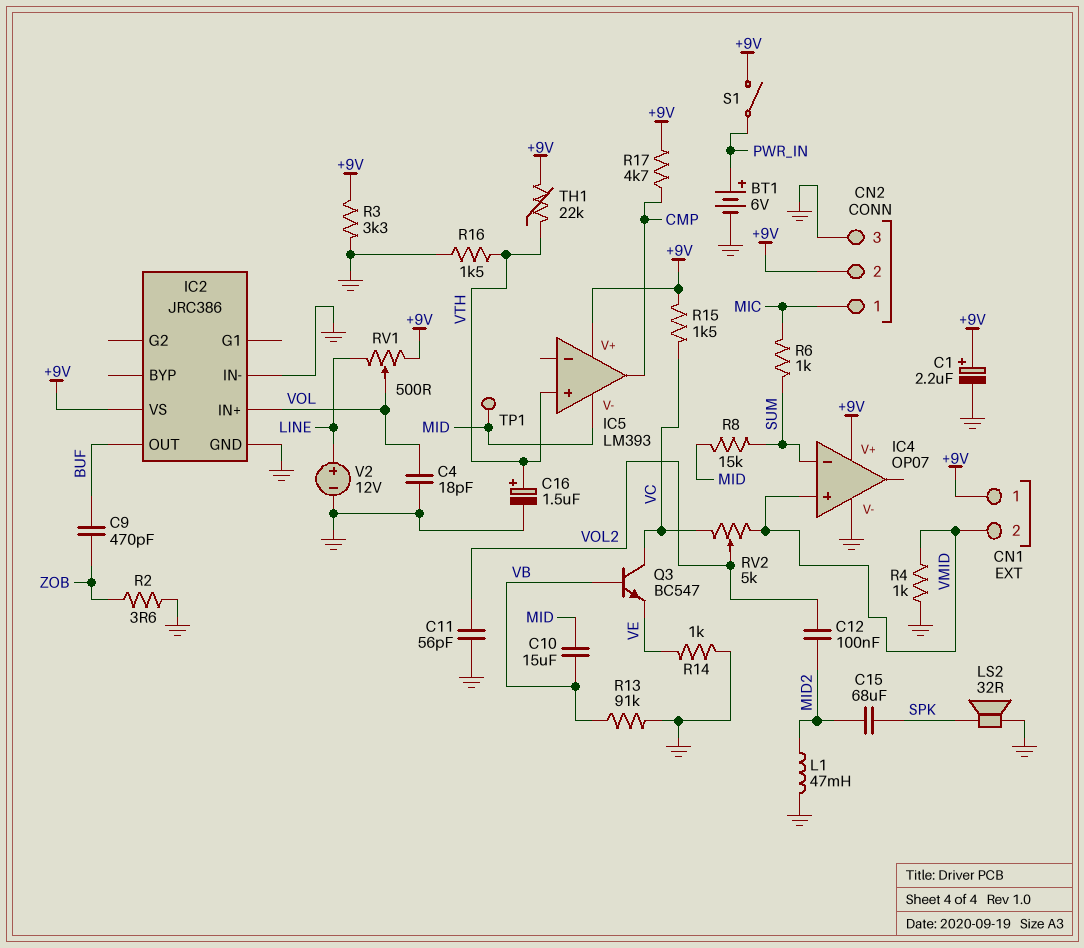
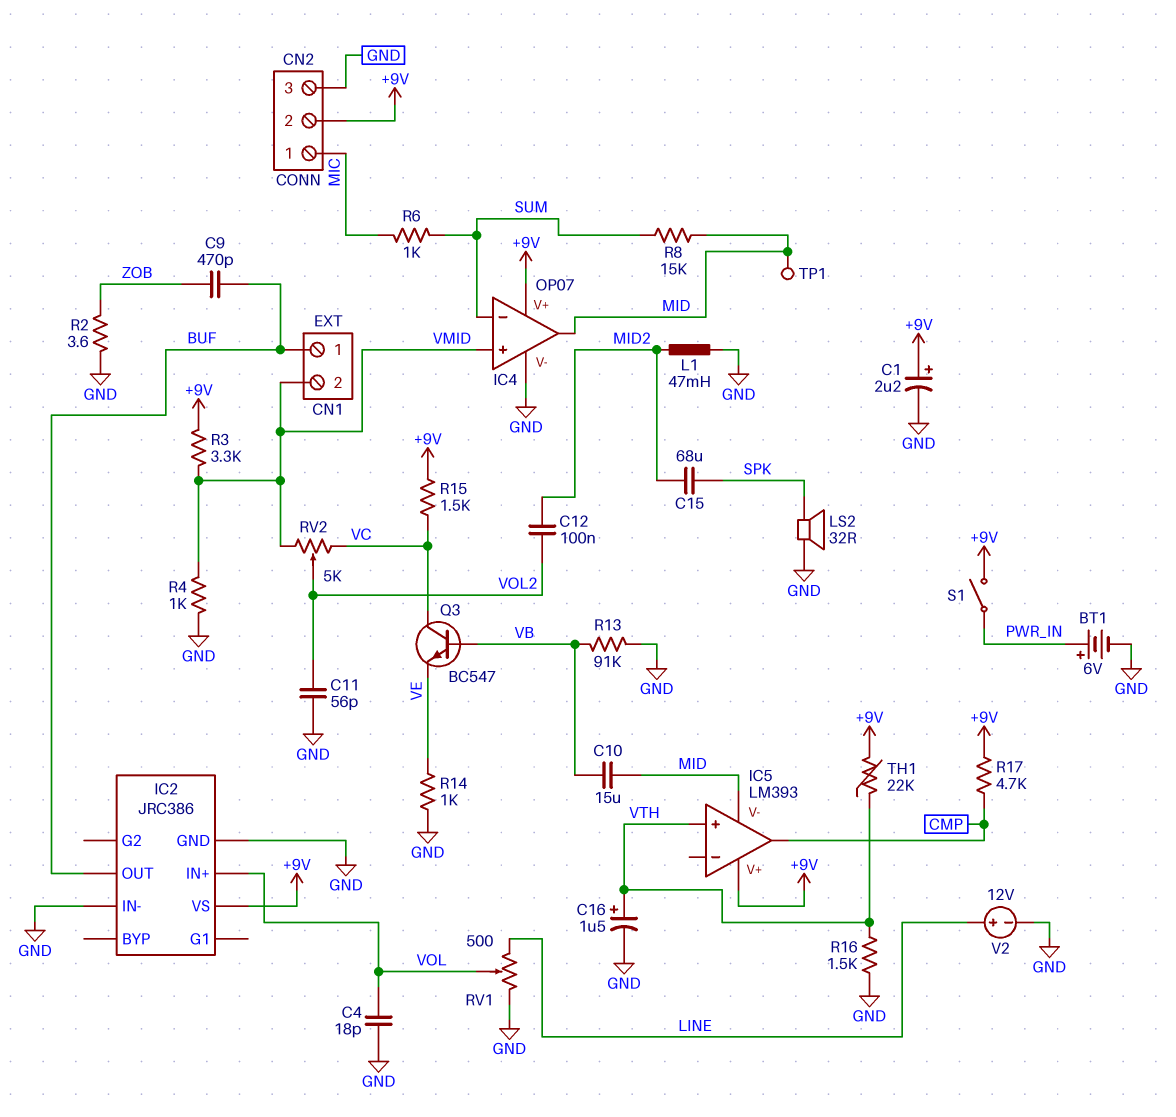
CN1 pin 1: +9V -> BUF
IC4 pin out: none -> MID
R3: 3.3k (+9V, GND) -> 3.3k (+9V, VMID)
RV1: 500 (+9V, LINE, wiper VOL) -> 500 (GND, LINE, wiper VOL)

